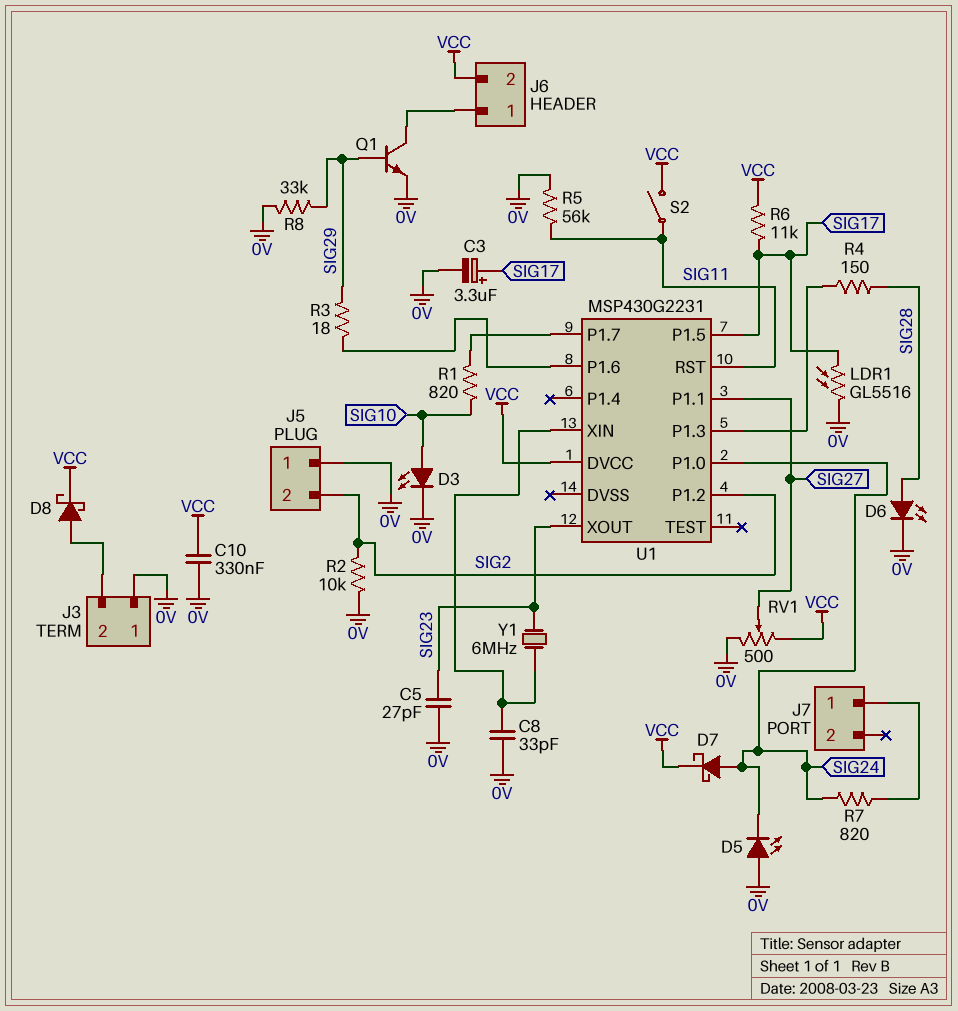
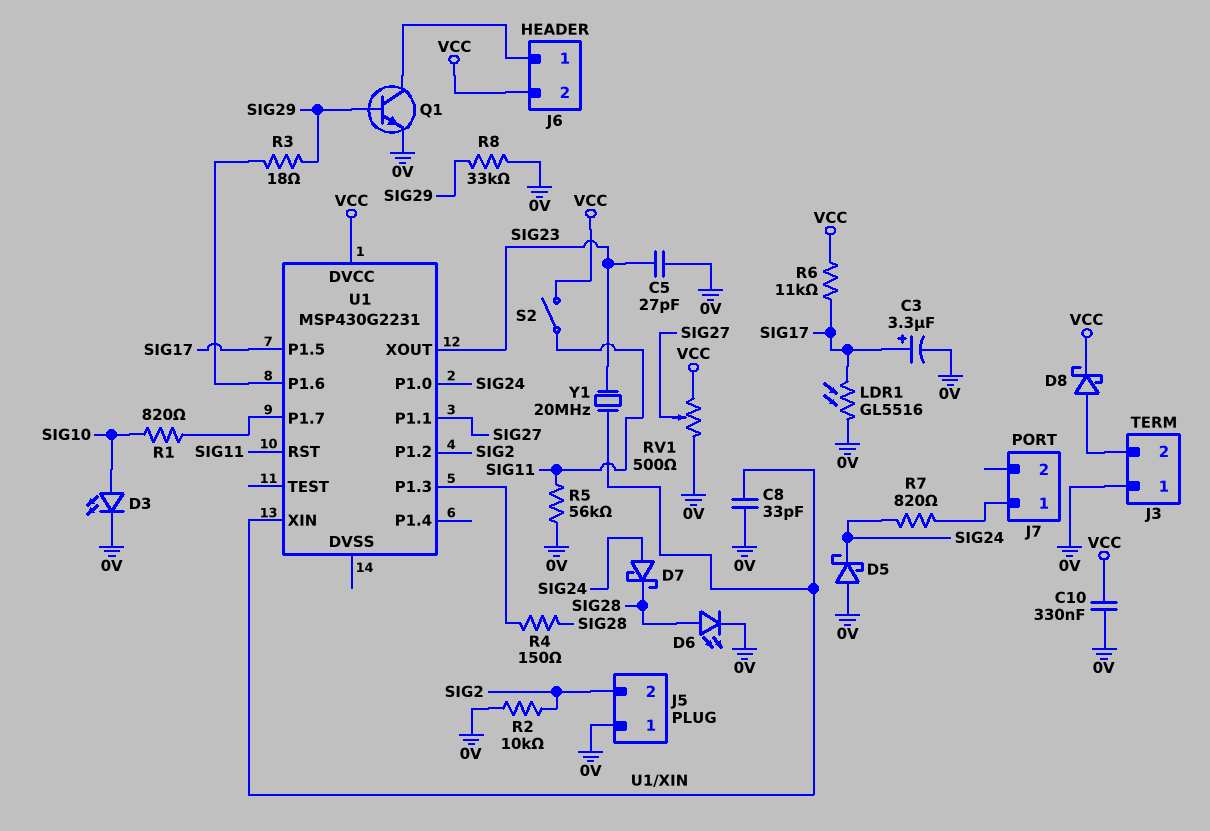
D5: LED (A 0V, K SIG24) -> schottky (A 0V, K SIG24)
D7: schottky (A SIG24, K VCC) -> schottky (A SIG24, K SIG28)
Y1: 6MHz (SIG23, U1/XIN) -> 20MHz (SIG23, U1/XIN)

